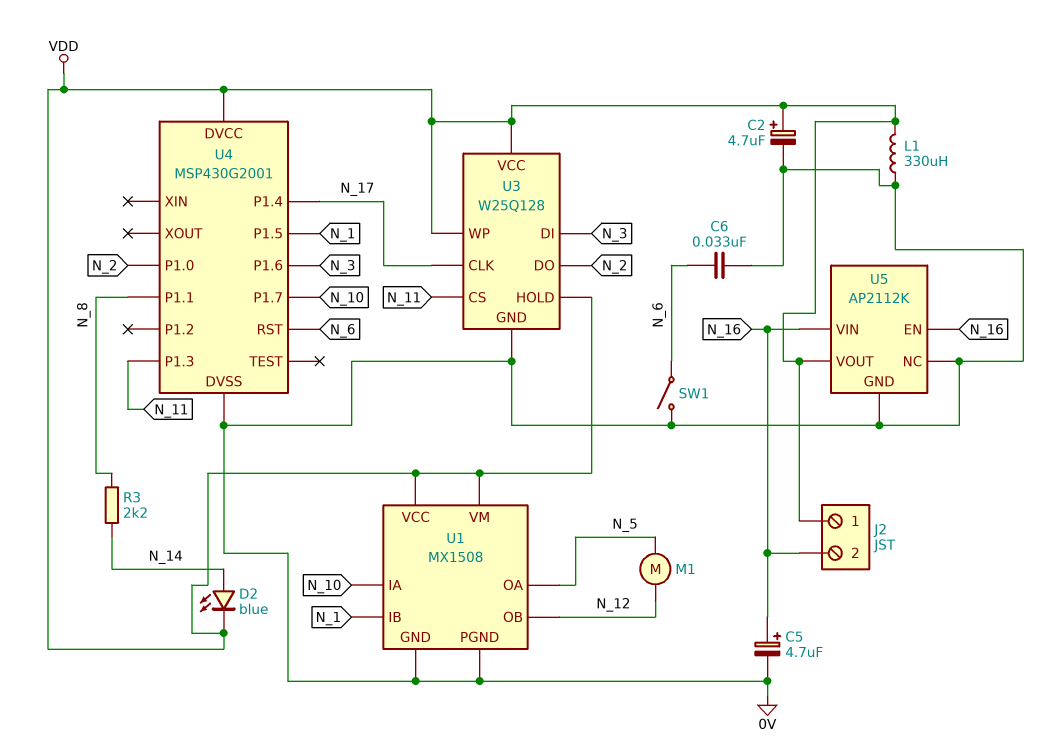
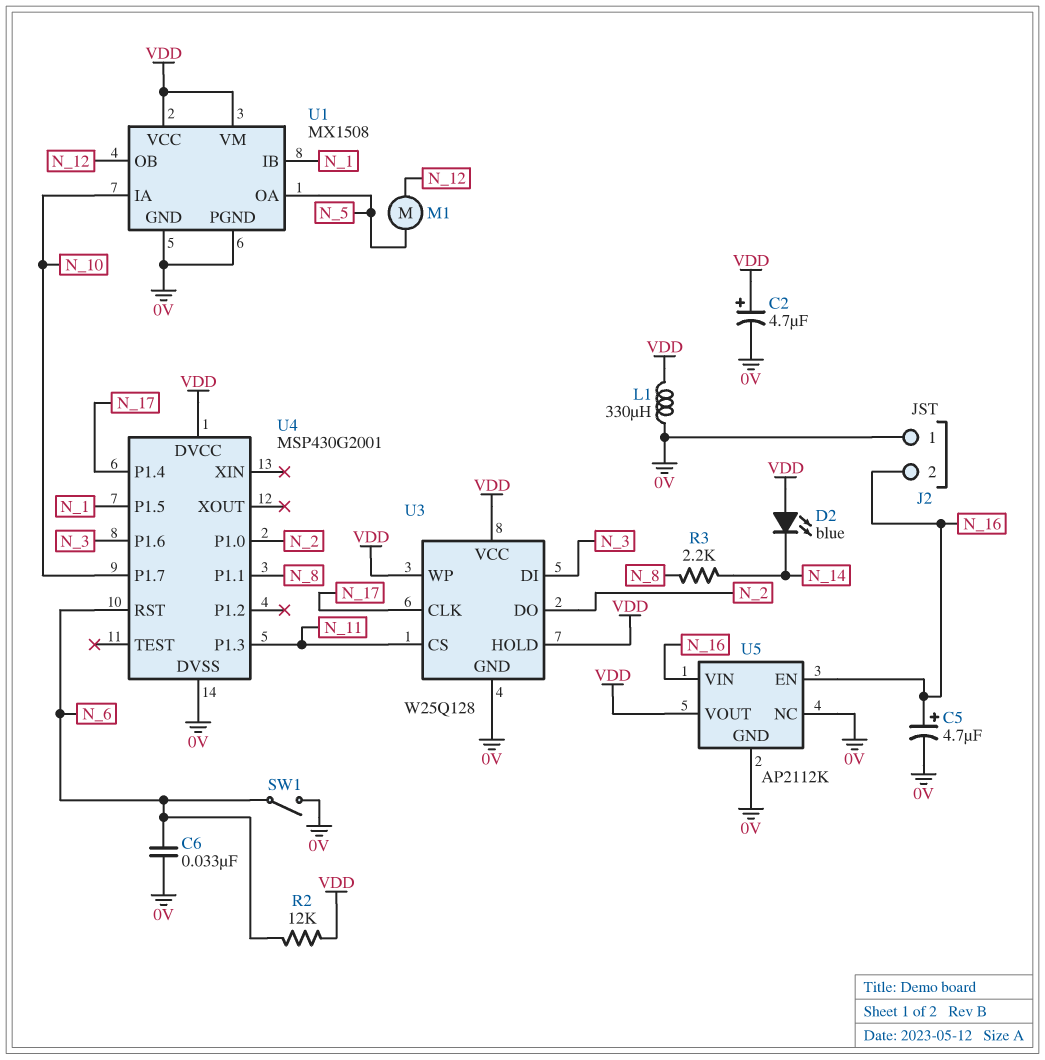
D2: LED blue (A N_14, K VDD) -> LED blue (A VDD, K N_14)
J2 pin 1: VDD -> 0V
R2: none -> 12k (N_6, VDD)

